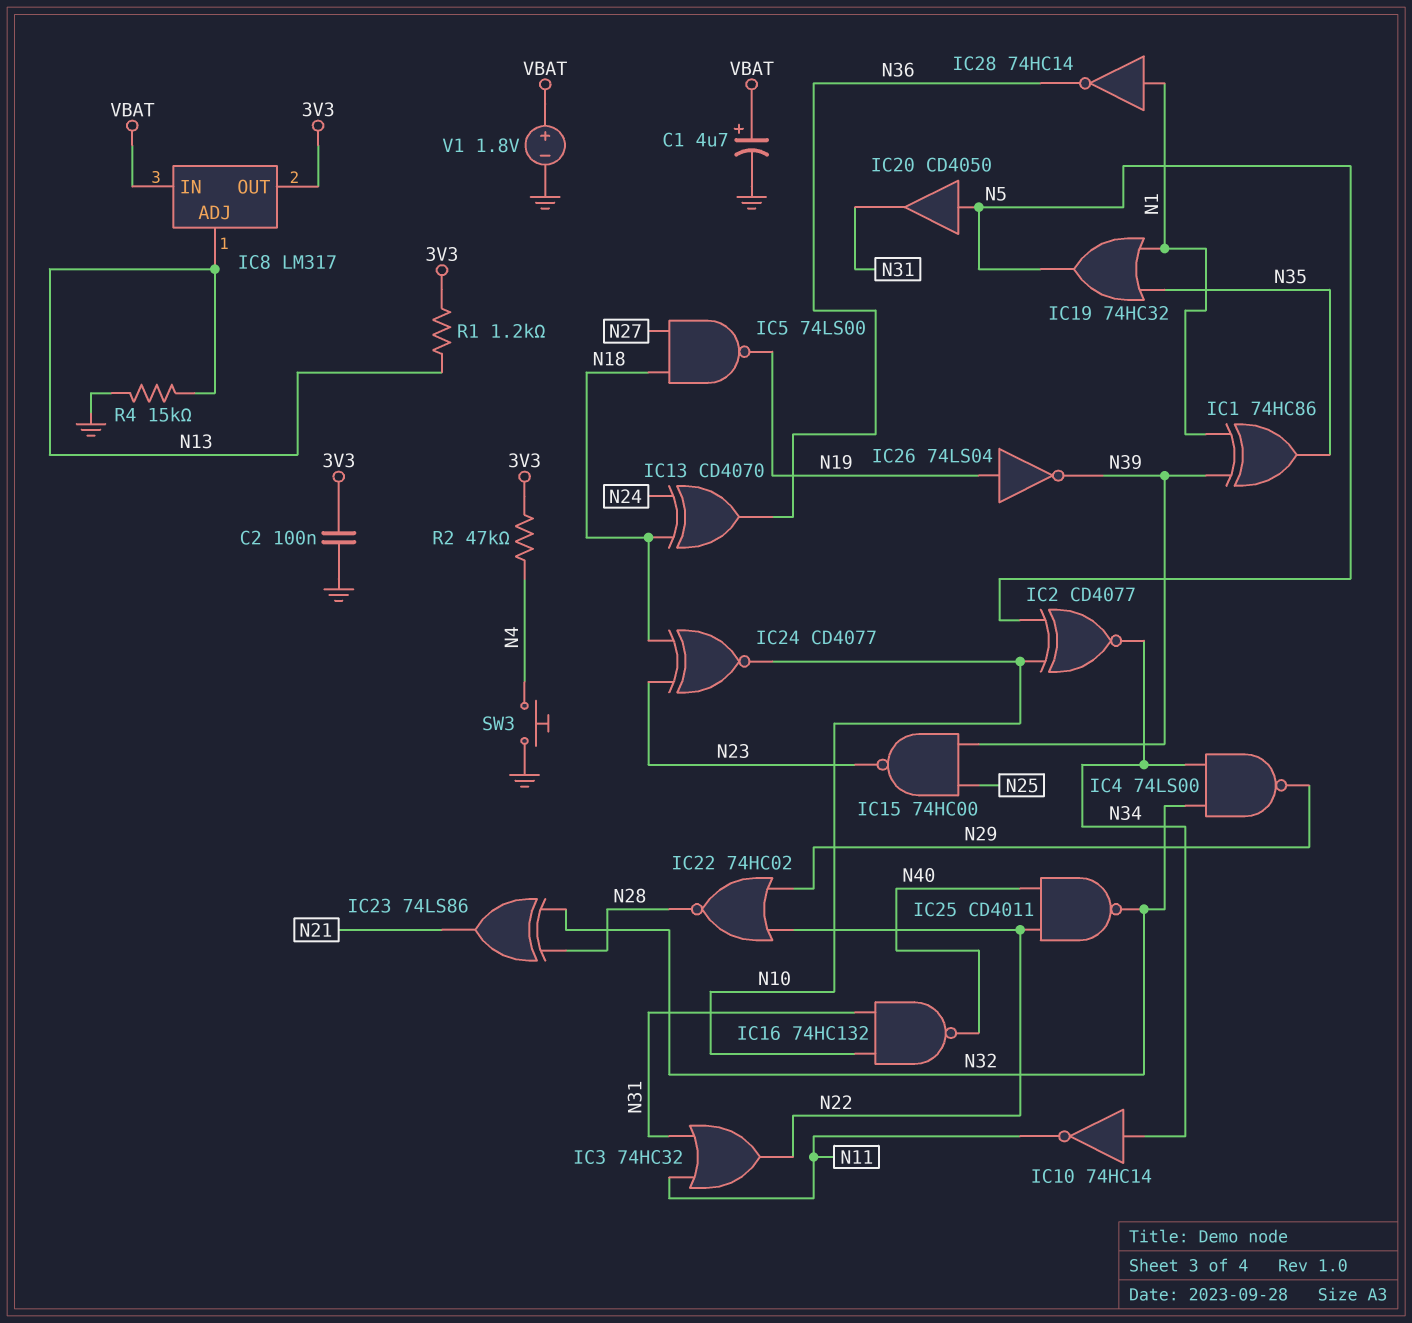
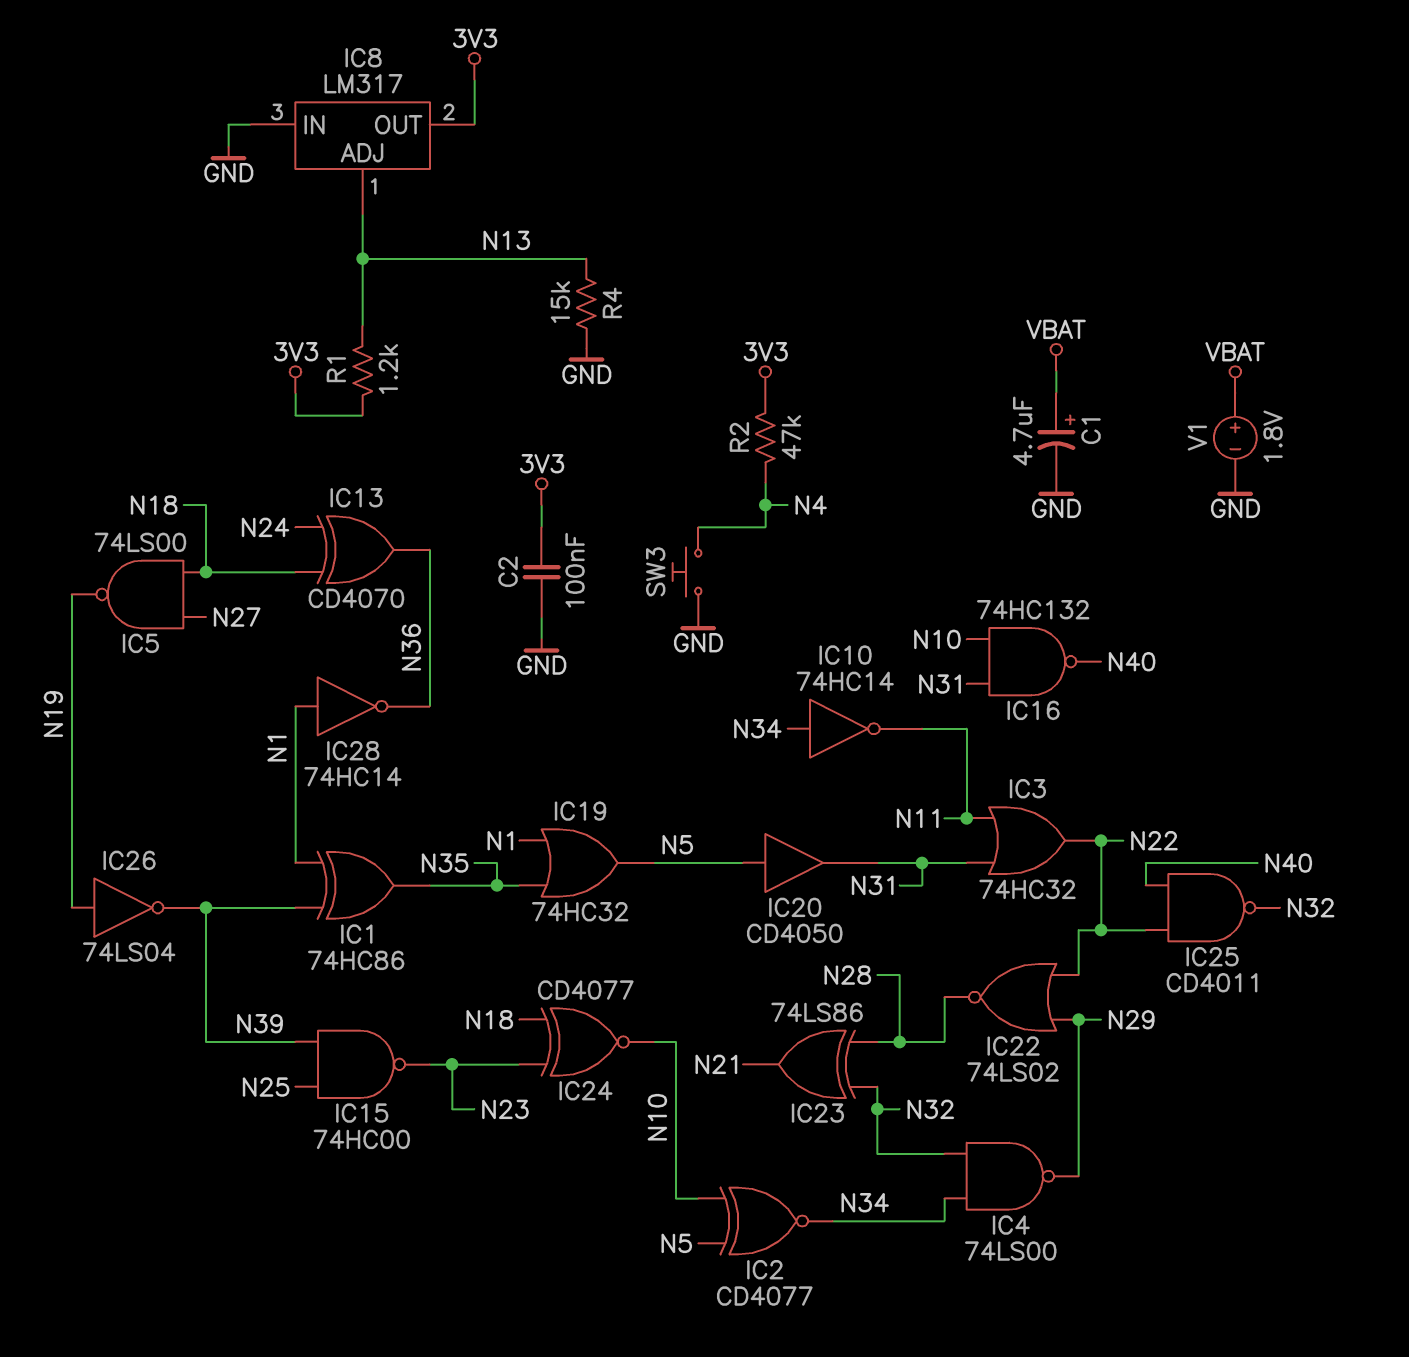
IC8 pin IN: VBAT -> GND
IC22: NOR 74HC02 (in N22, in N29, out N28) -> NOR 74LS02 (in N22, in N29, out N28)

